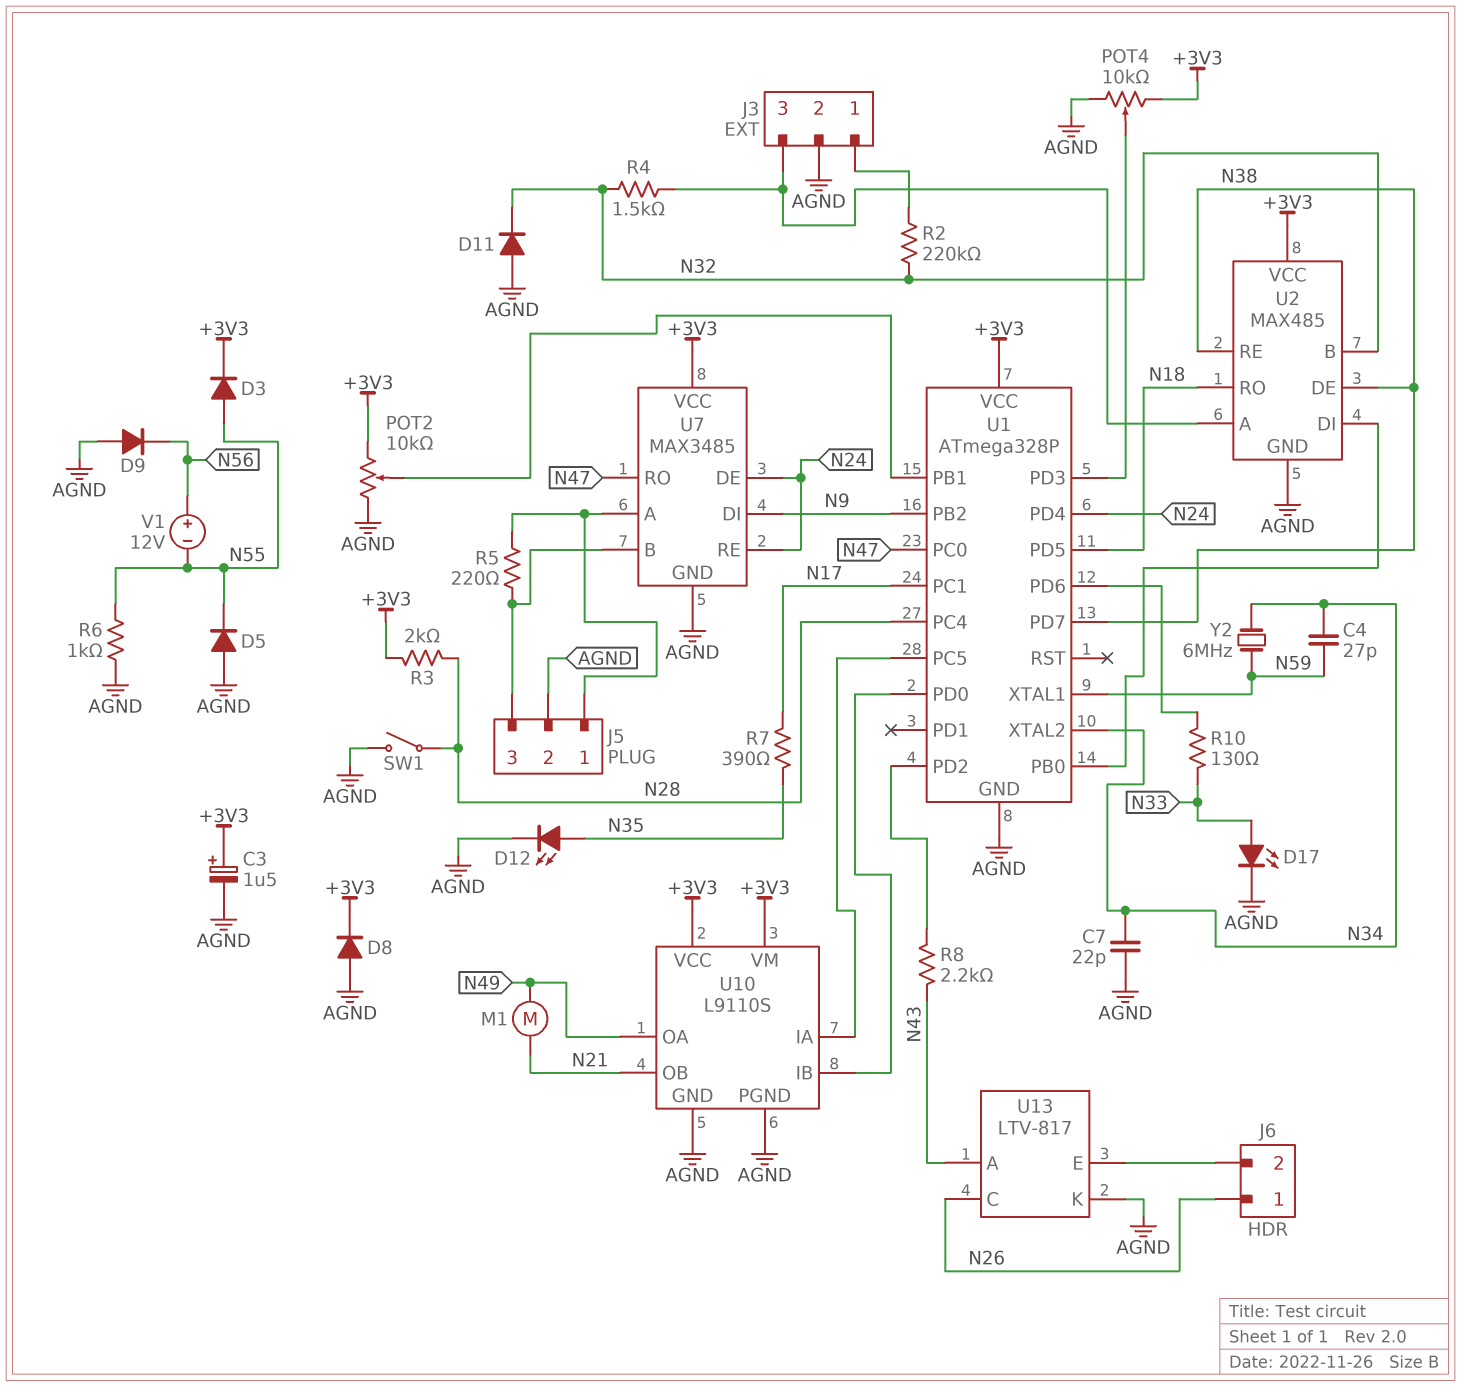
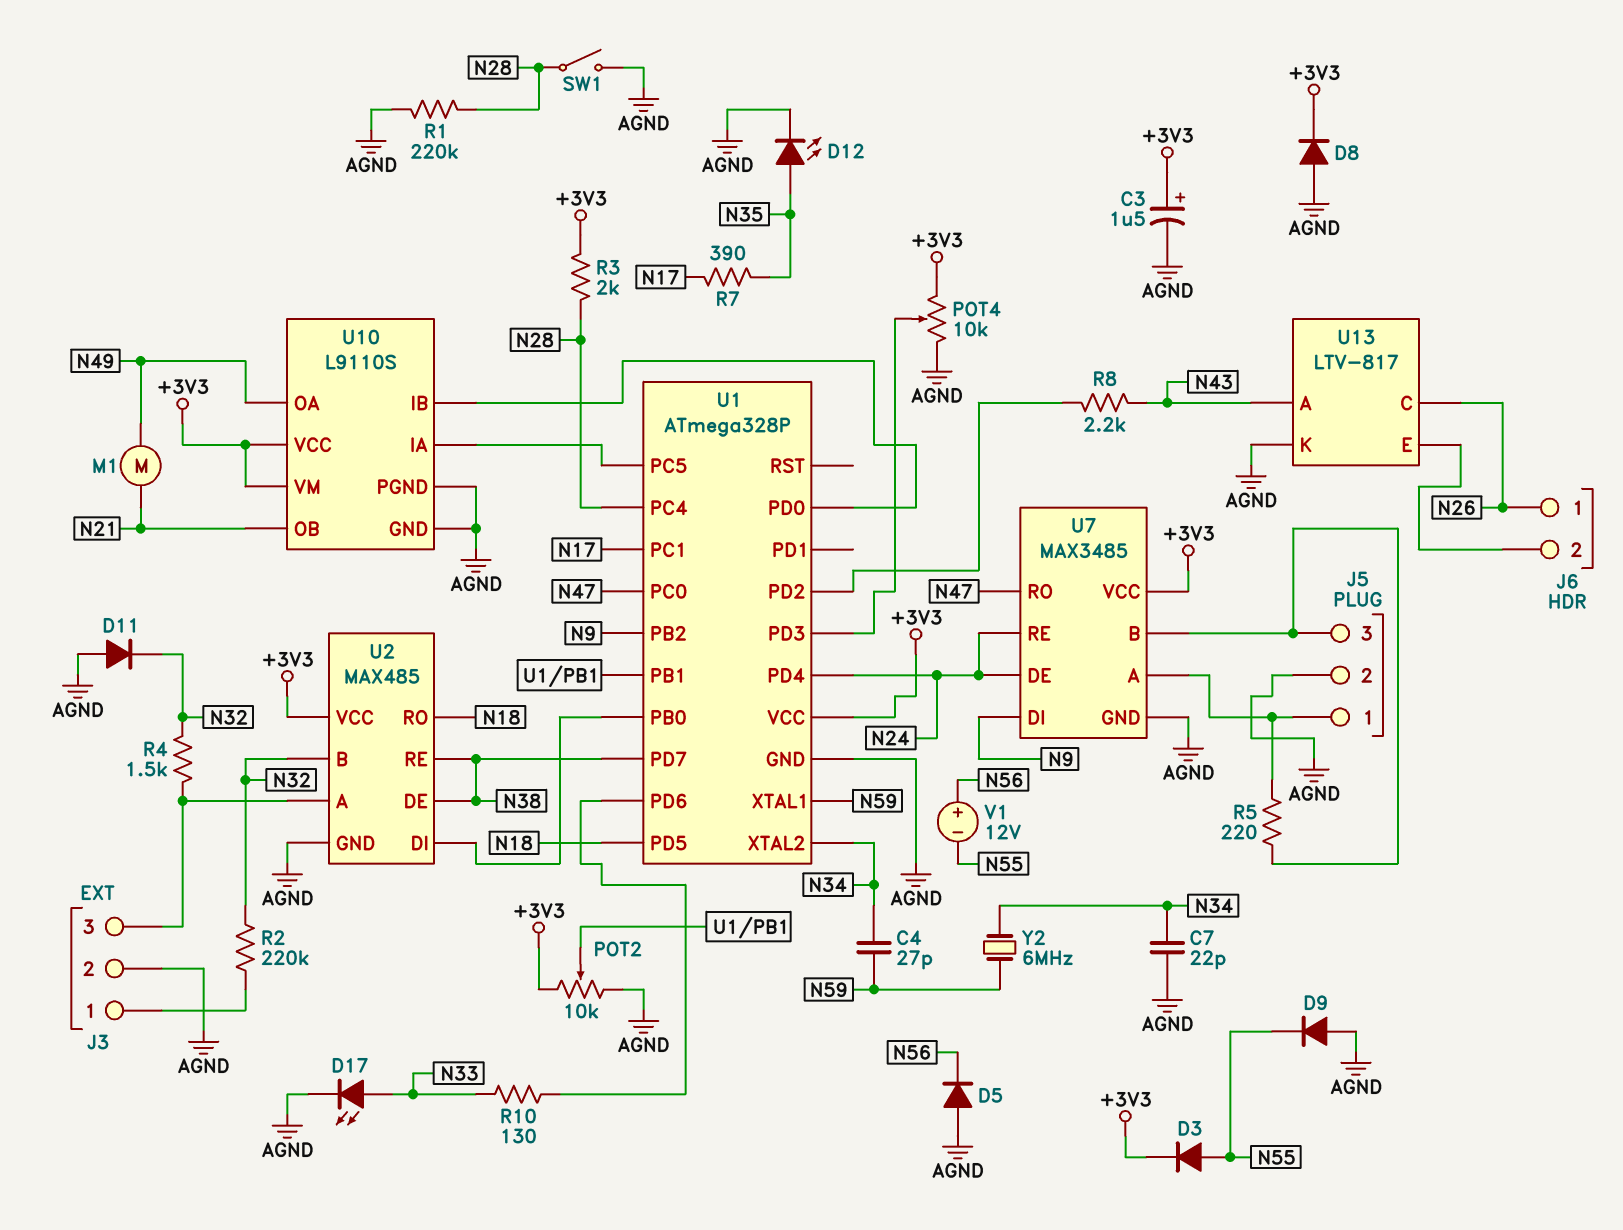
D5: diode (A AGND, K N55) -> diode (A AGND, K N56)
D9: diode (A AGND, K N56) -> diode (A AGND, K N55)
R1: none -> 220k (AGND, N28)
R6: 1k (AGND, N55) -> none

